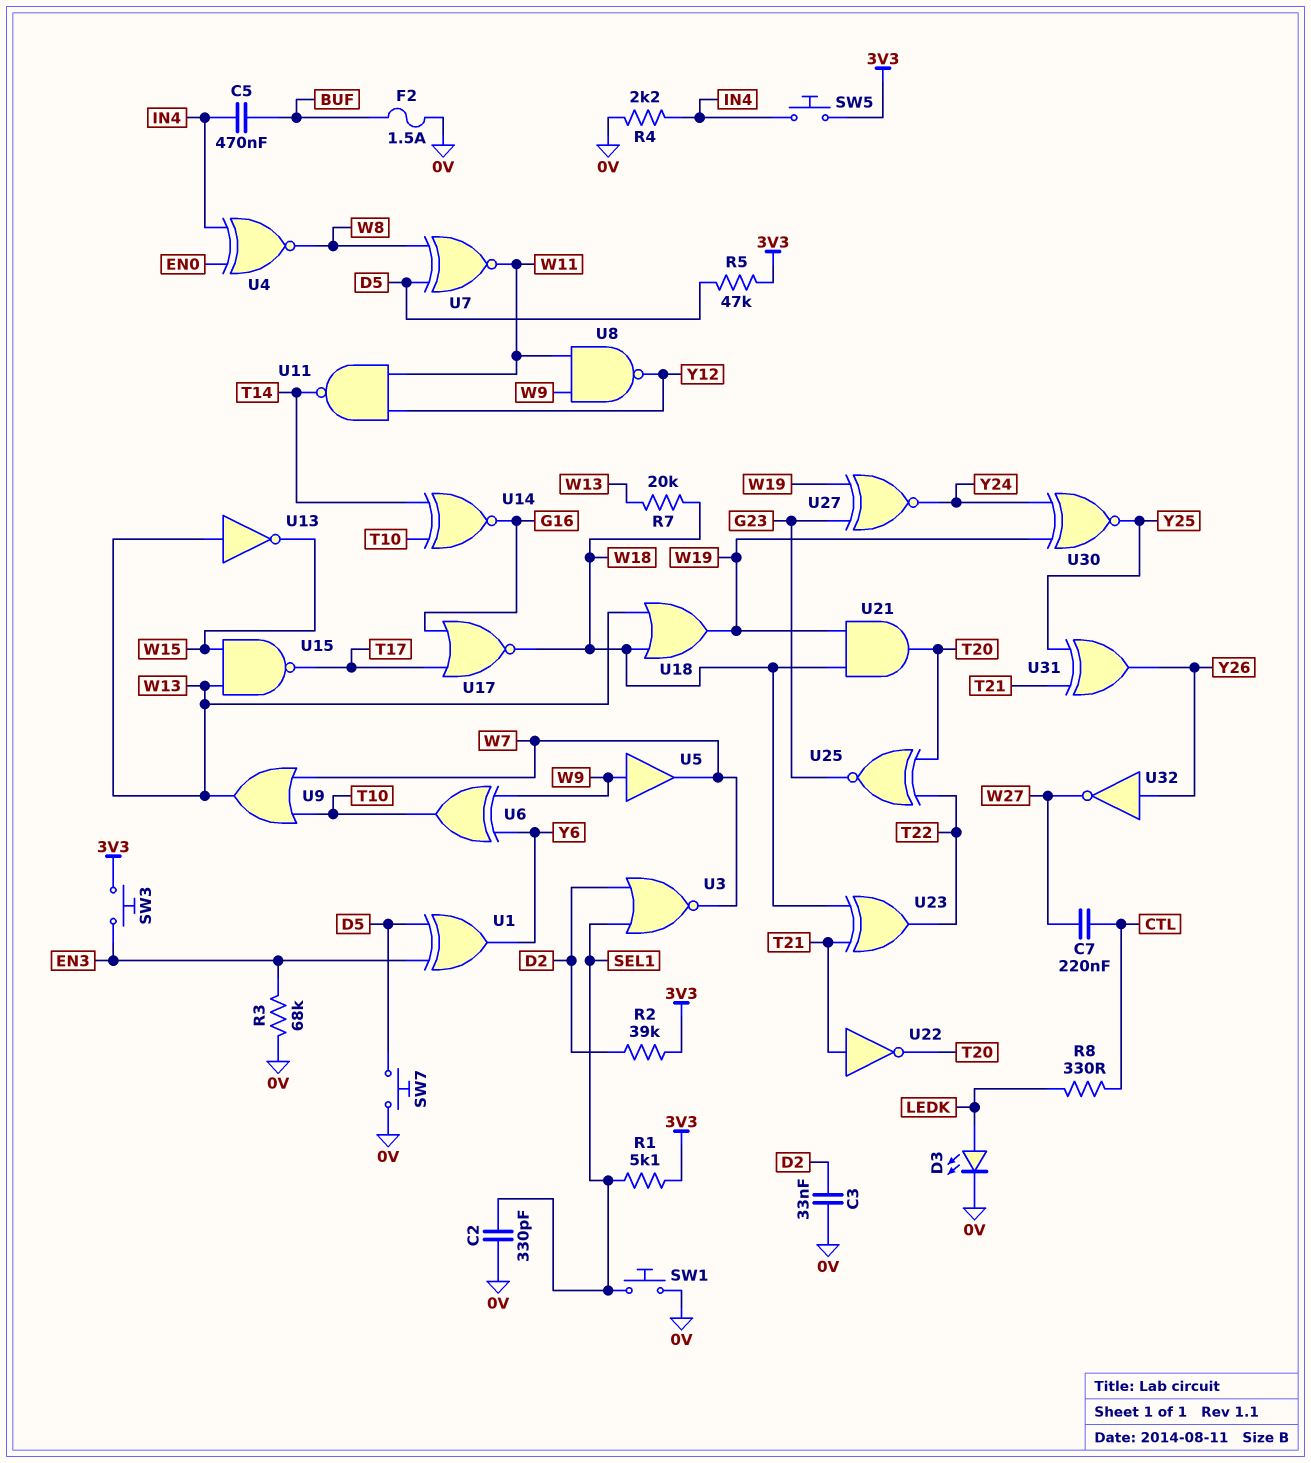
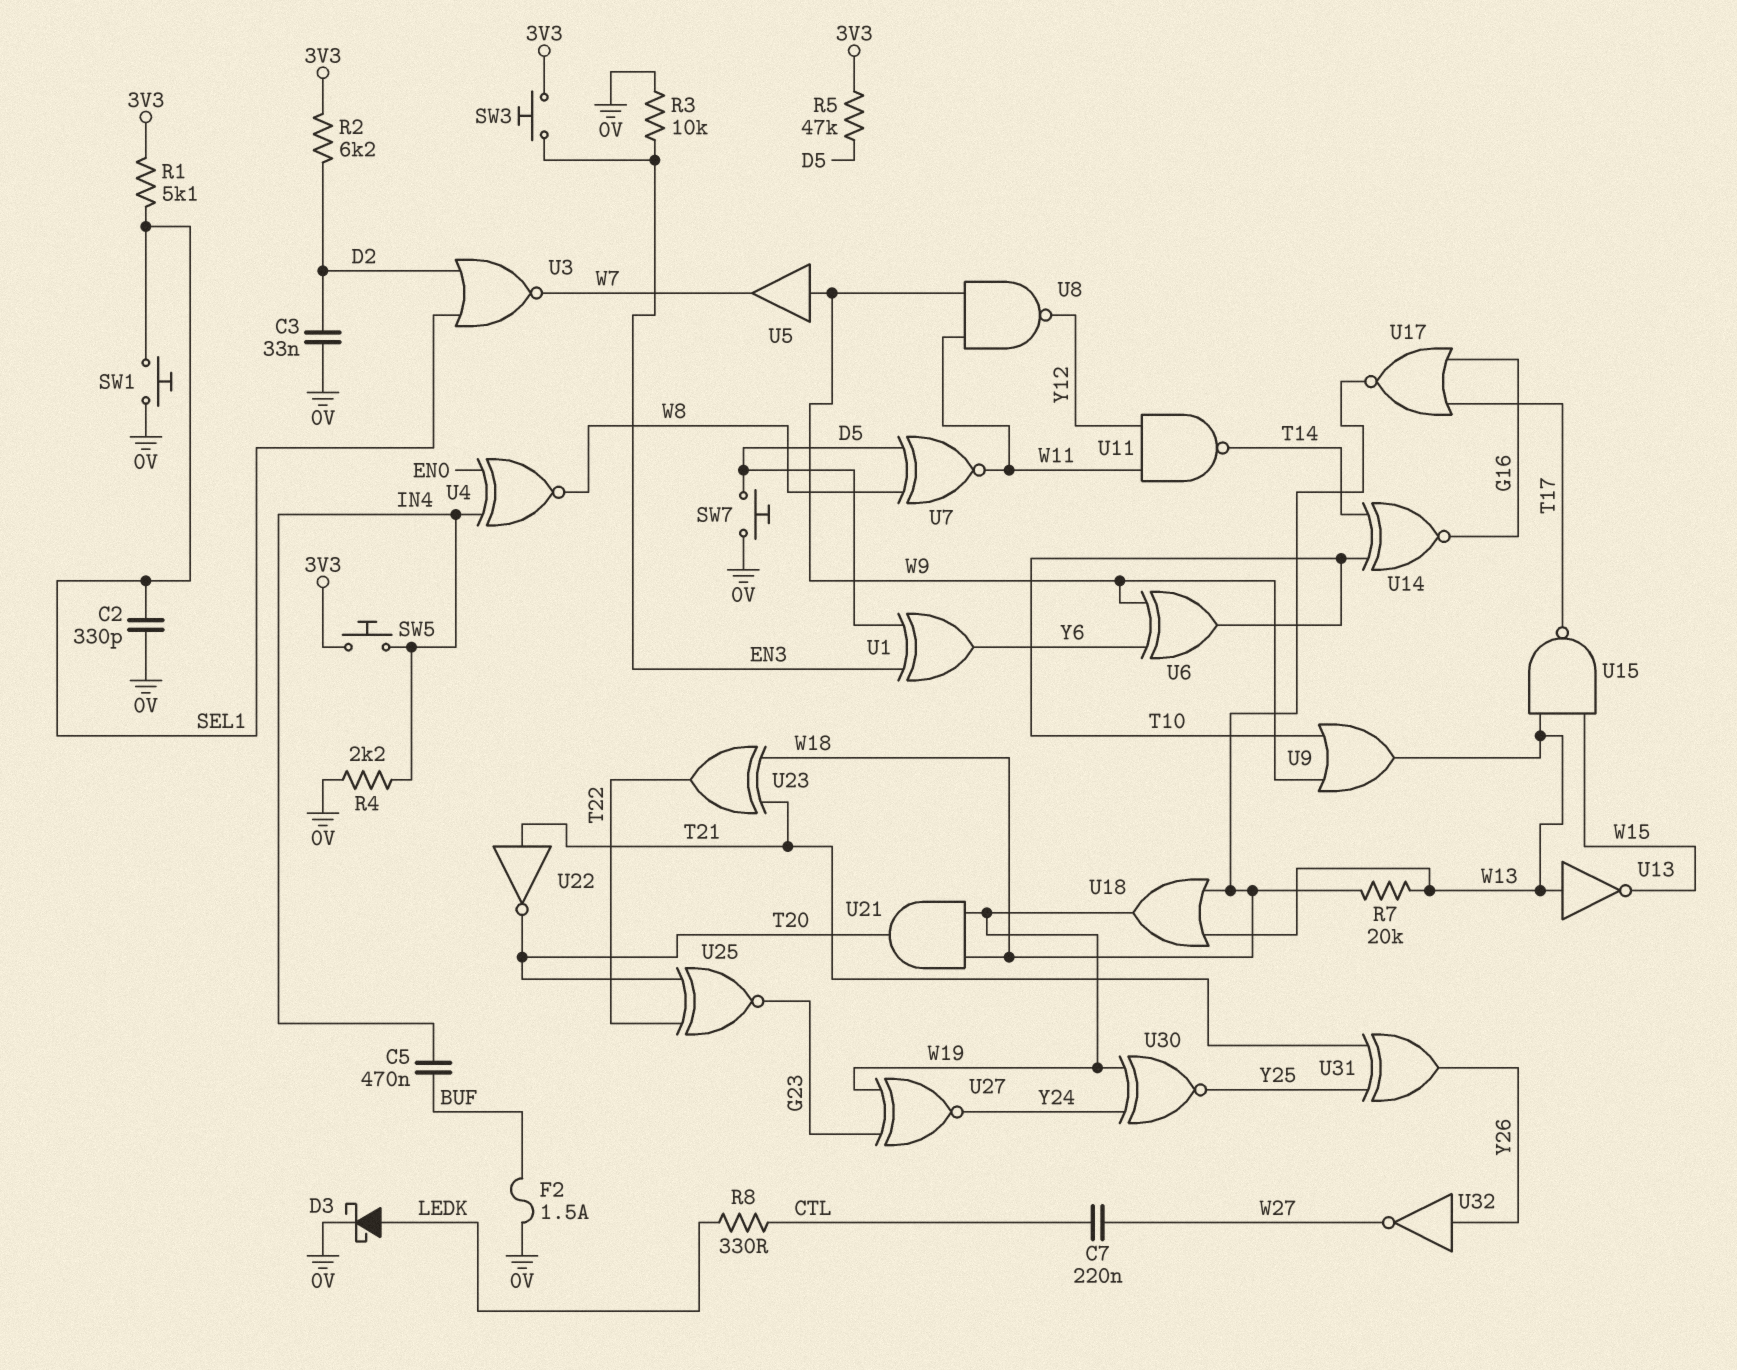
D3: LED (A LEDK, K 0V) -> schottky (A LEDK, K 0V)
R2: 39k (3V3, D2) -> 6.2k (3V3, D2)
R3: 68k (0V, EN3) -> 10k (0V, EN3)
U9: OR (in T10, in W7, out W13) -> OR (in T10, in W9, out W13)

